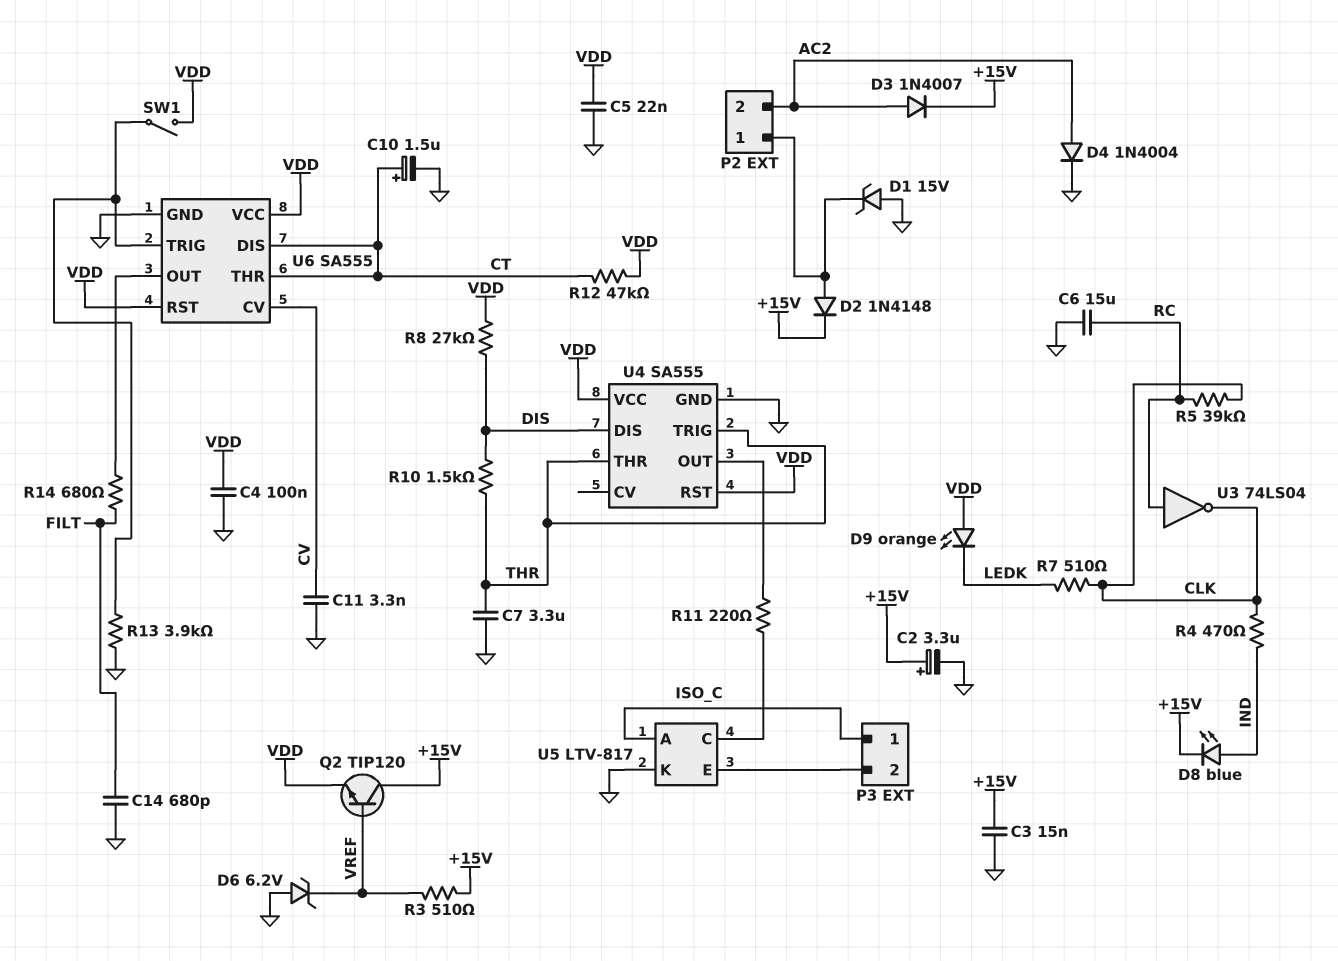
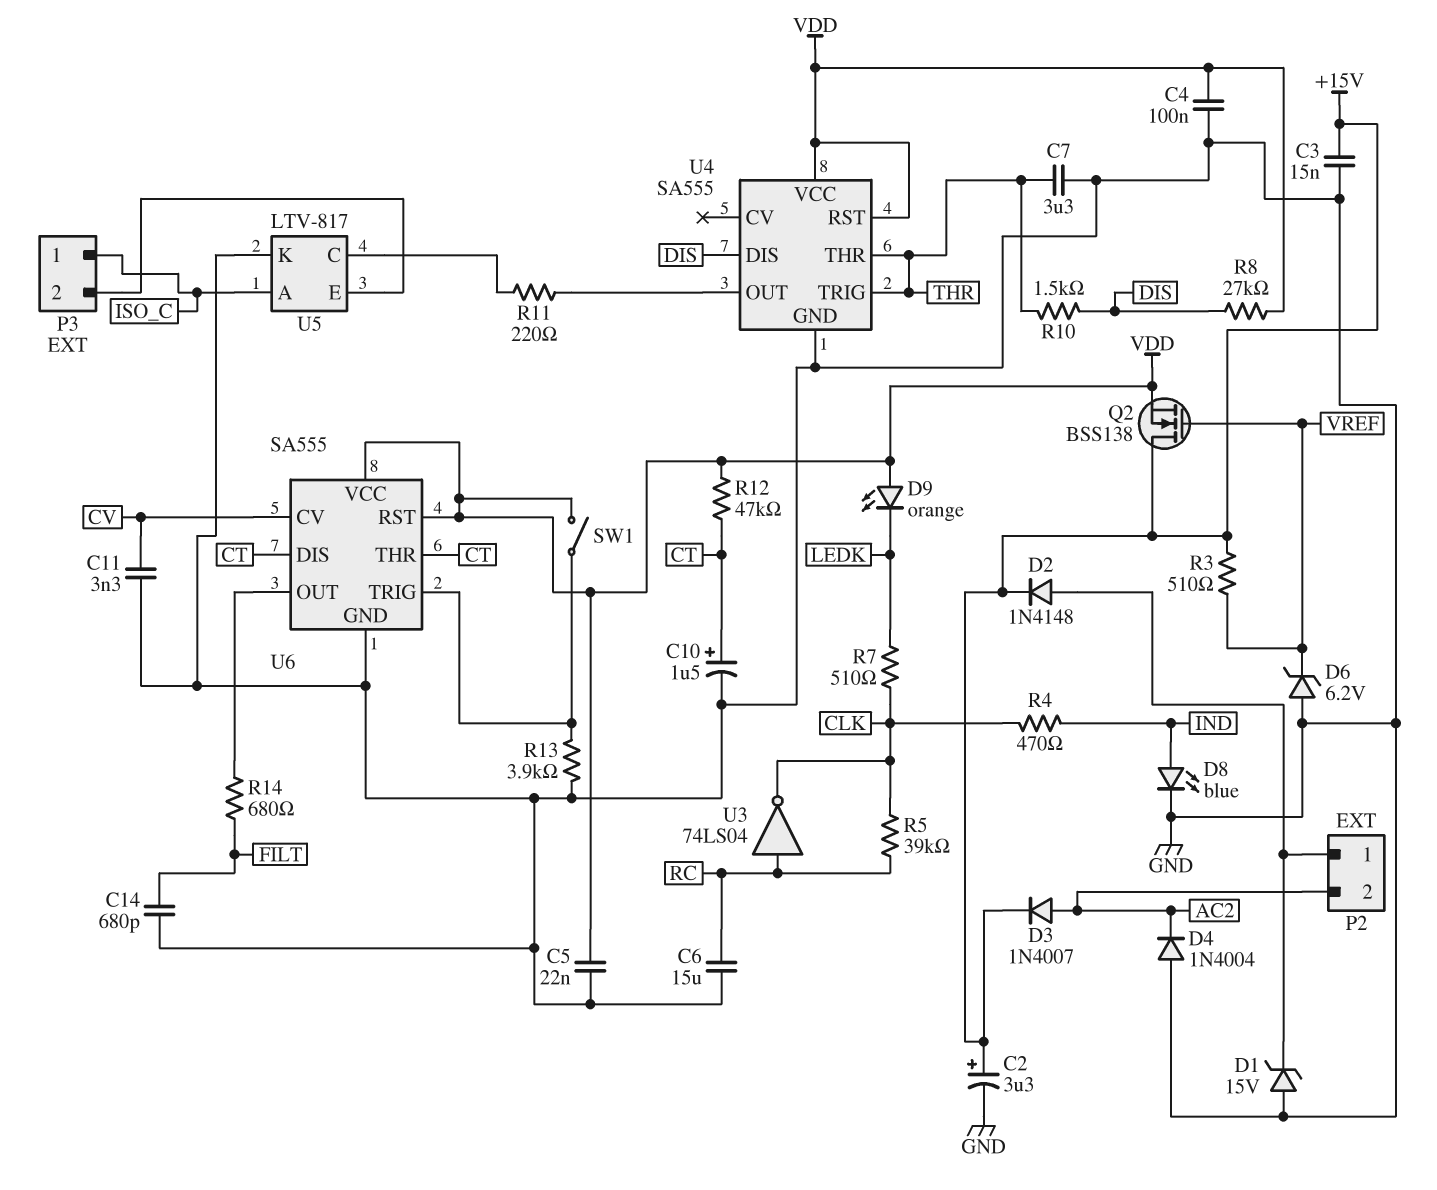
D4: diode 1N4004 (A AC2, K GND) -> diode 1N4004 (A GND, K AC2)
D8: LED blue (A IND, K +15V) -> LED blue (A IND, K GND)
Q2: NPN TIP120 (B VREF, C +15V, E VDD) -> NMOS BSS138 (G VREF, D +15V, S VDD)

